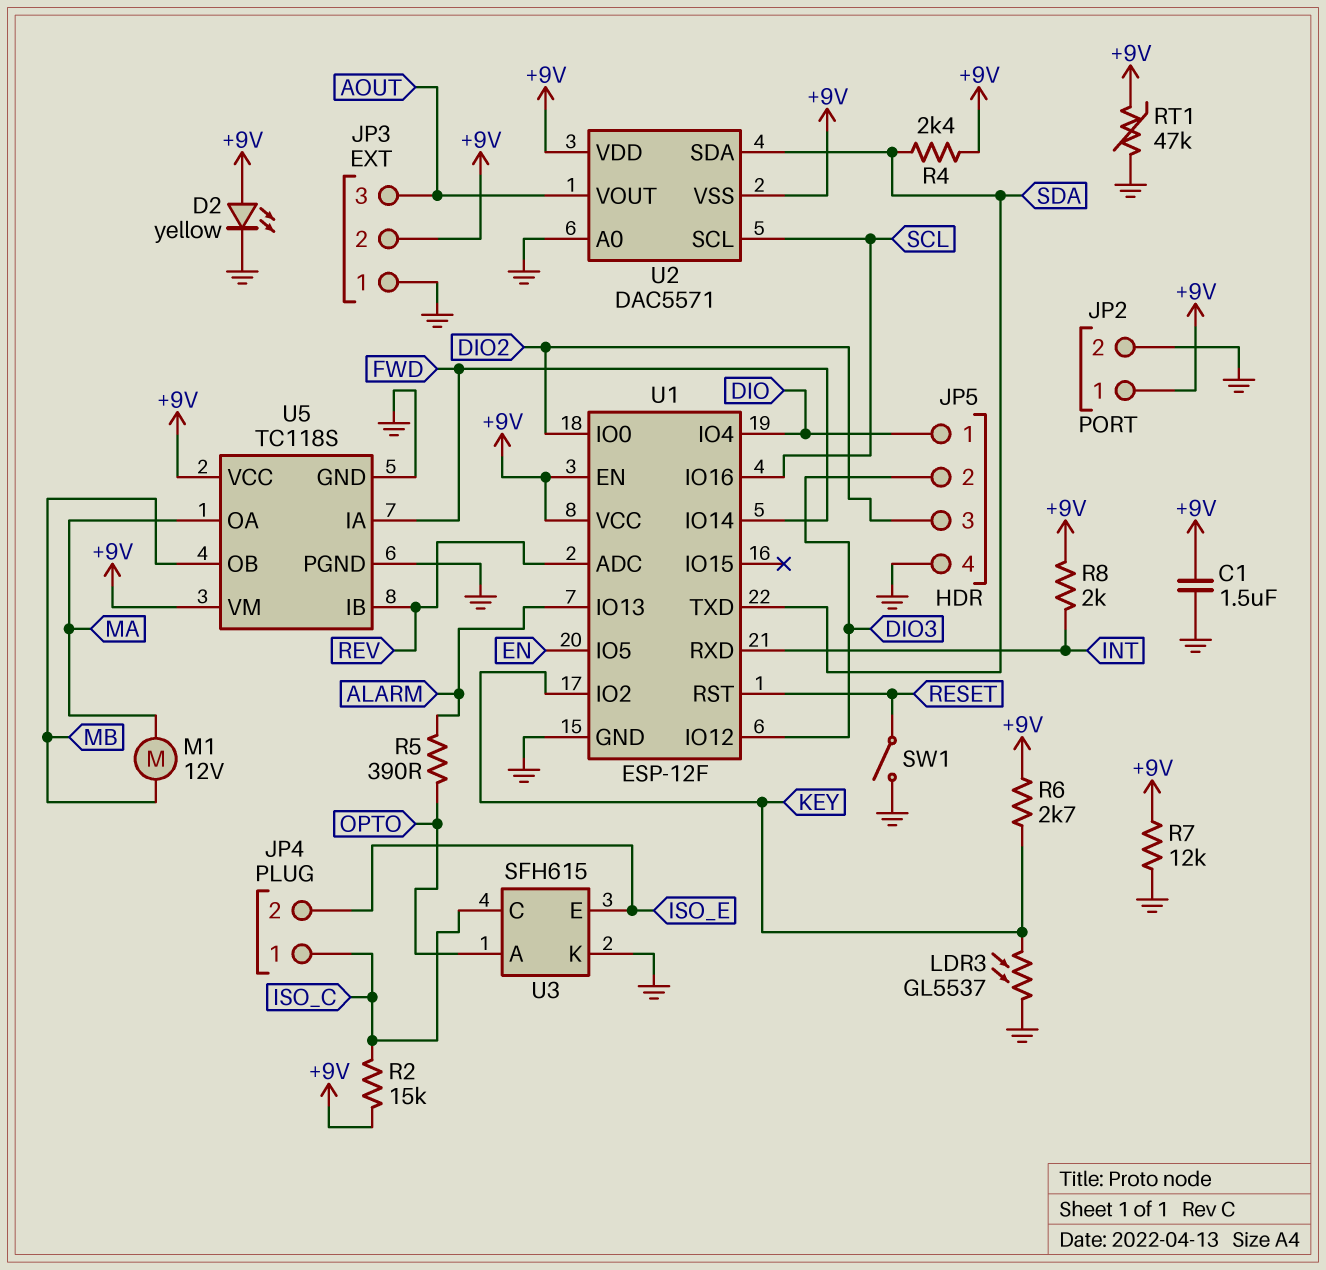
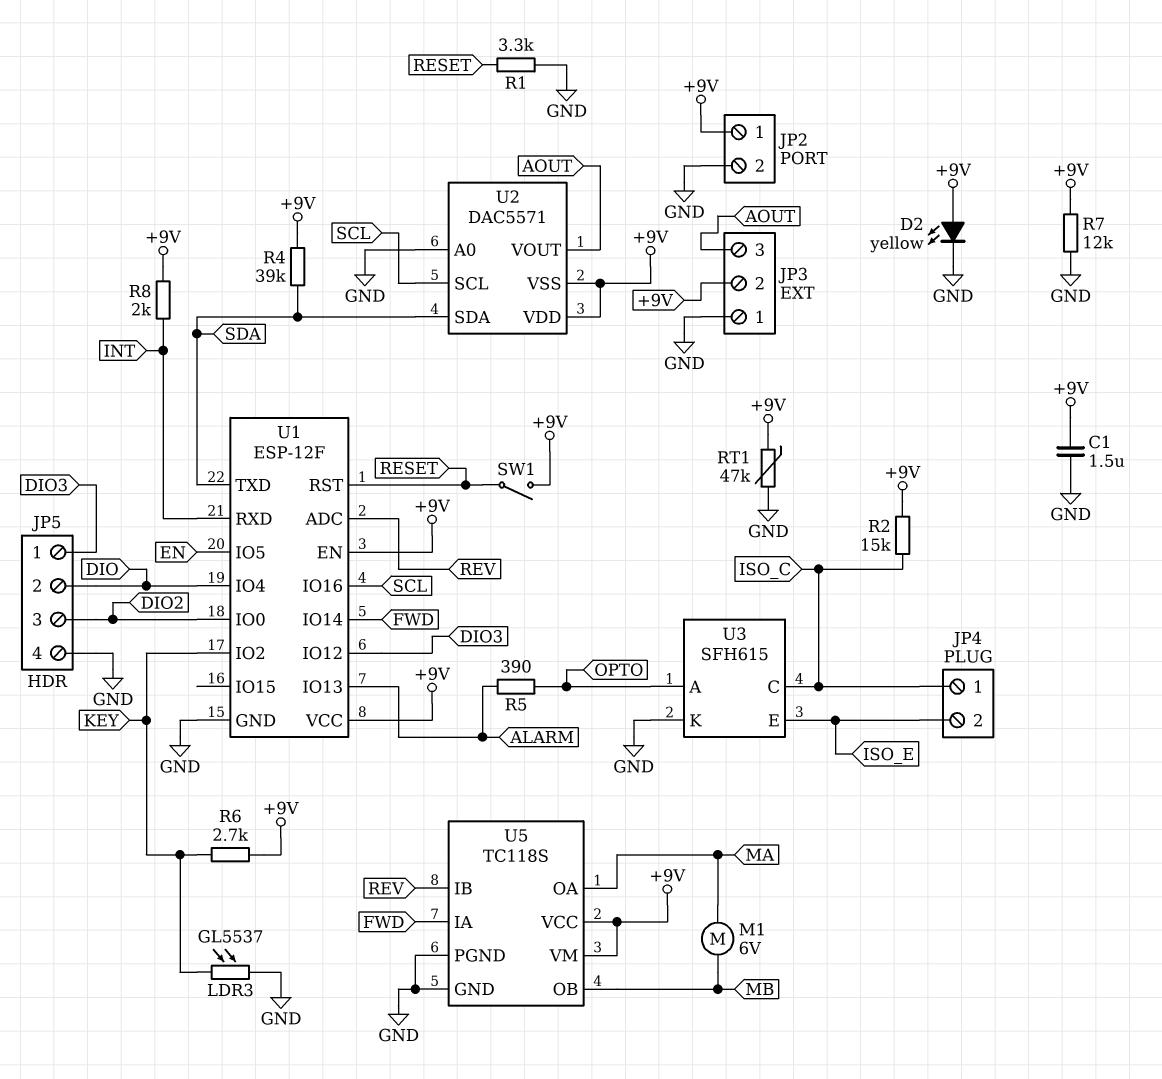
JP5 pin 1: DIO -> DIO3
JP5 pin 2: DIO3 -> DIO
M1: motor 12V (MA, MB) -> motor 6V (MA, MB)
R1: none -> 3.3k (GND, RESET)
R4: 2.4k (+9V, SDA) -> 39k (+9V, SDA)
SW1: switch (GND, RESET) -> switch (+9V, RESET)

